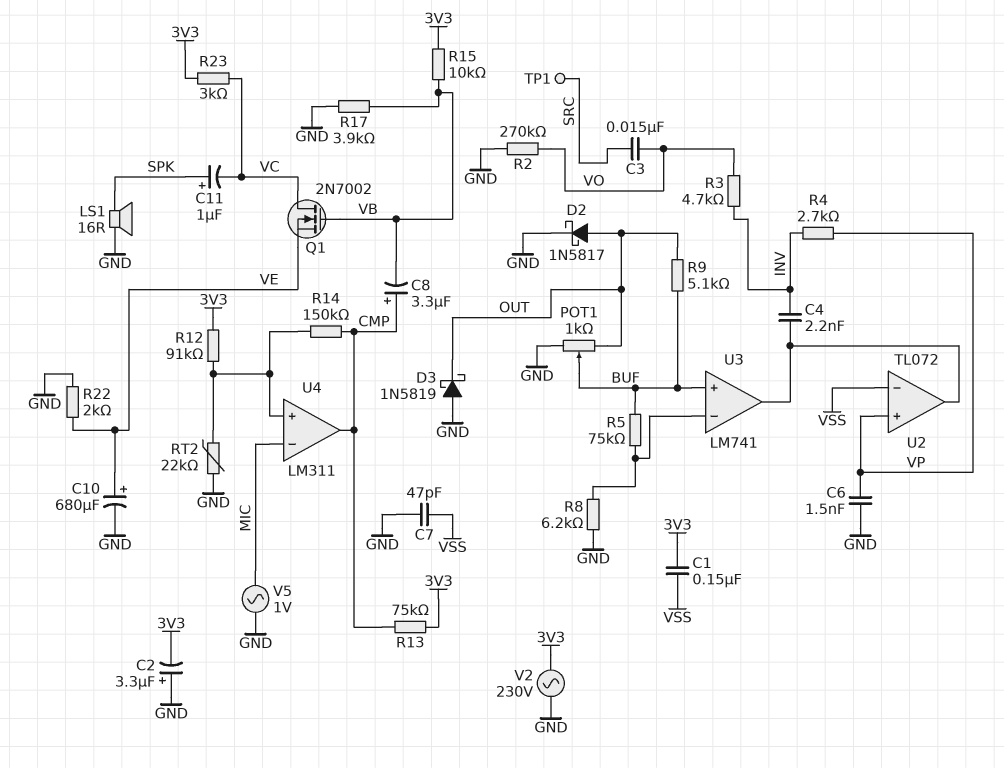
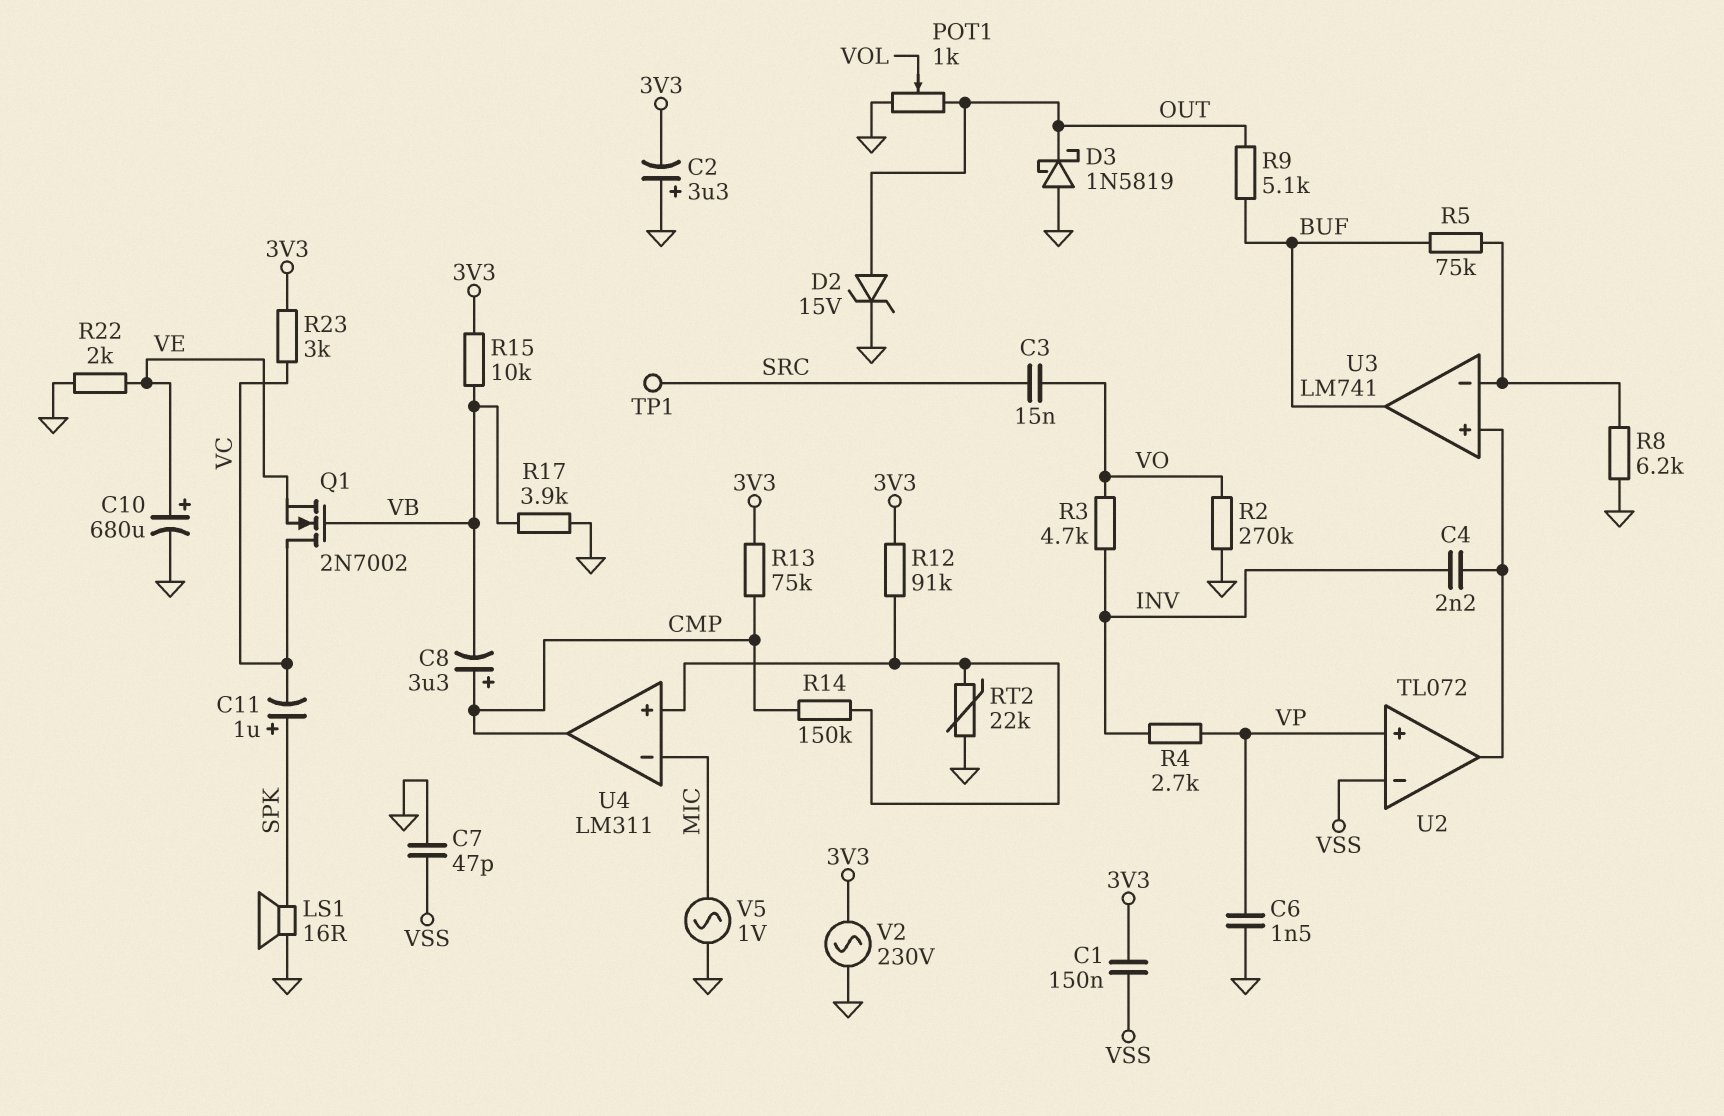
D2: schottky 1N5817 (A OUT, K GND) -> zener 15V (A OUT, K GND)
POT1: 1k (GND, OUT, wiper BUF) -> 1k (GND, OUT, wiper VOL)
U3 pin in+: BUF -> U2/out
U3 pin out: U2/out -> BUF

